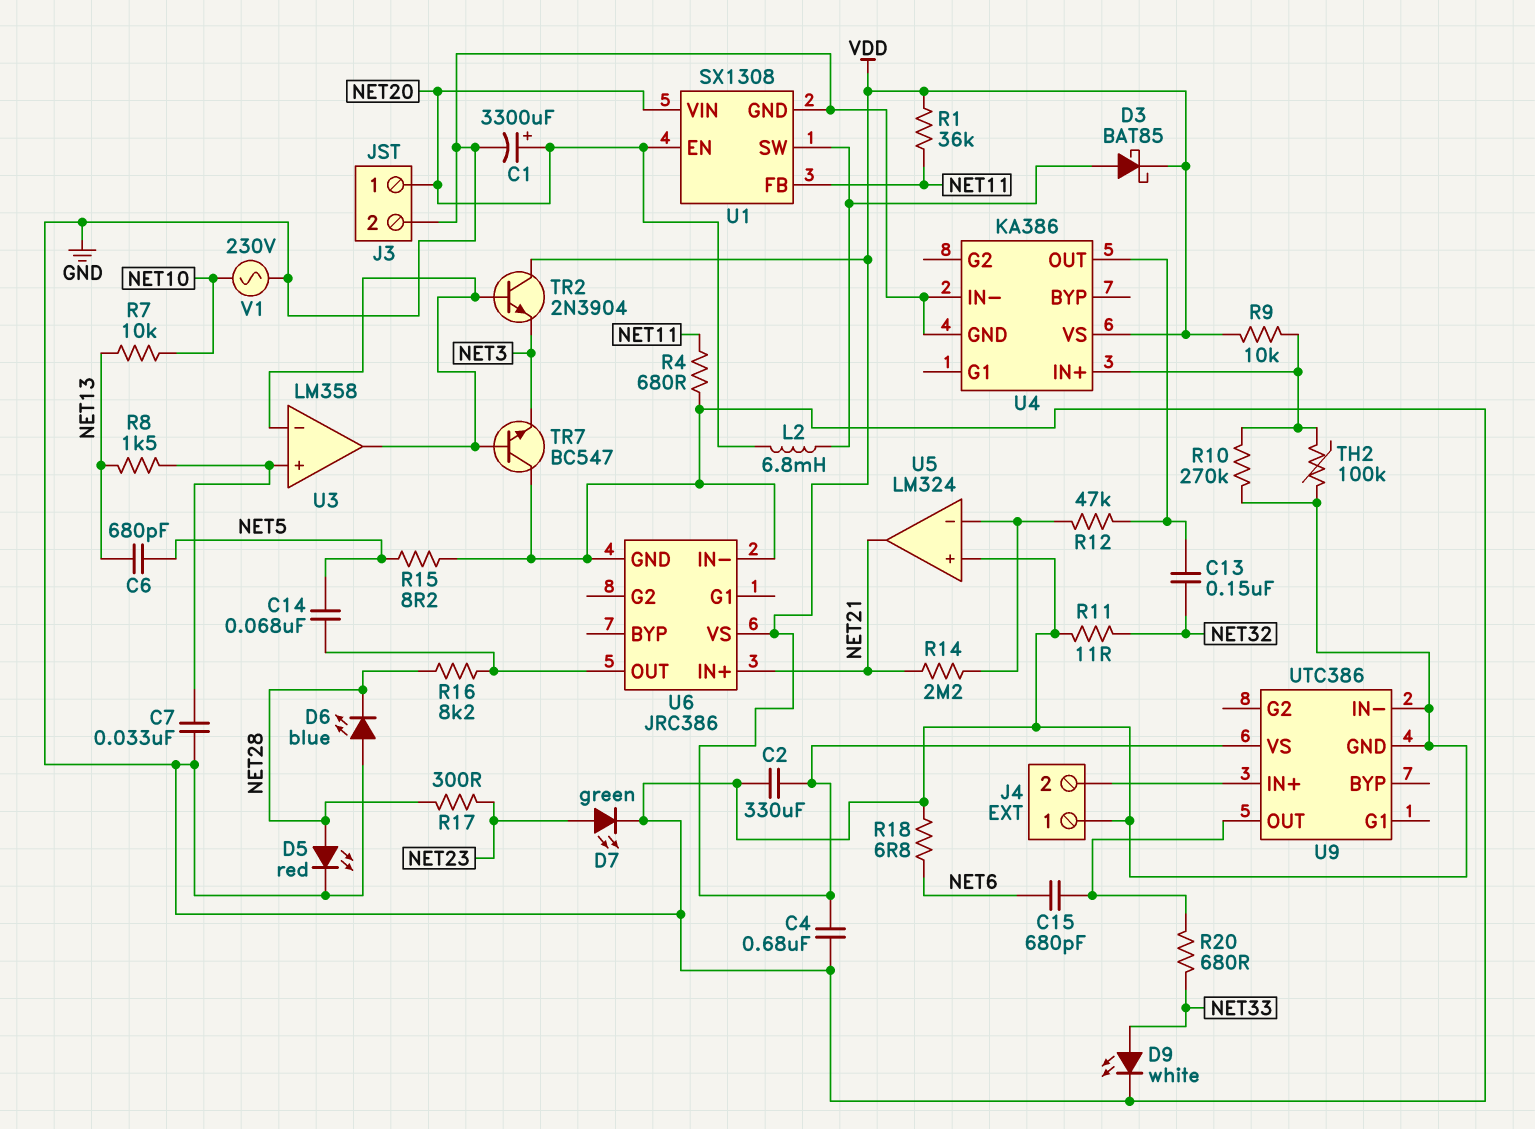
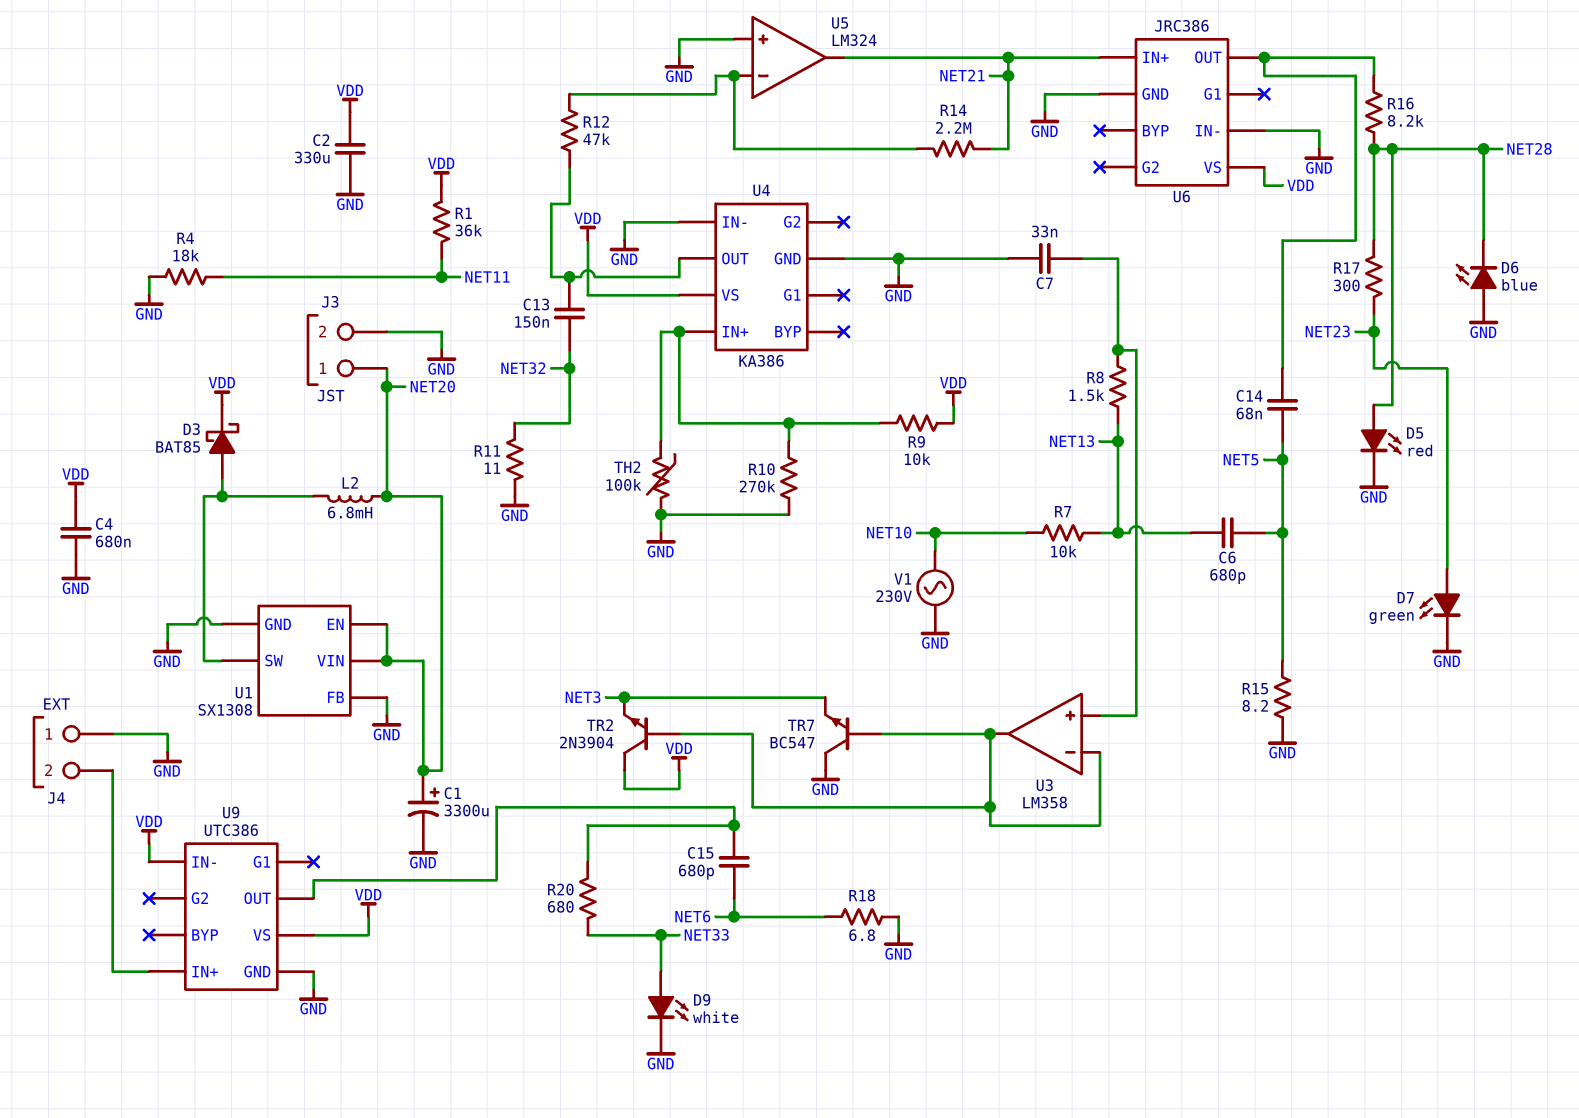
R4: 680 (GND, NET11) -> 18k (GND, NET11)
U1 pin FB: NET11 -> GND
U9 pin IN-: GND -> VDD

